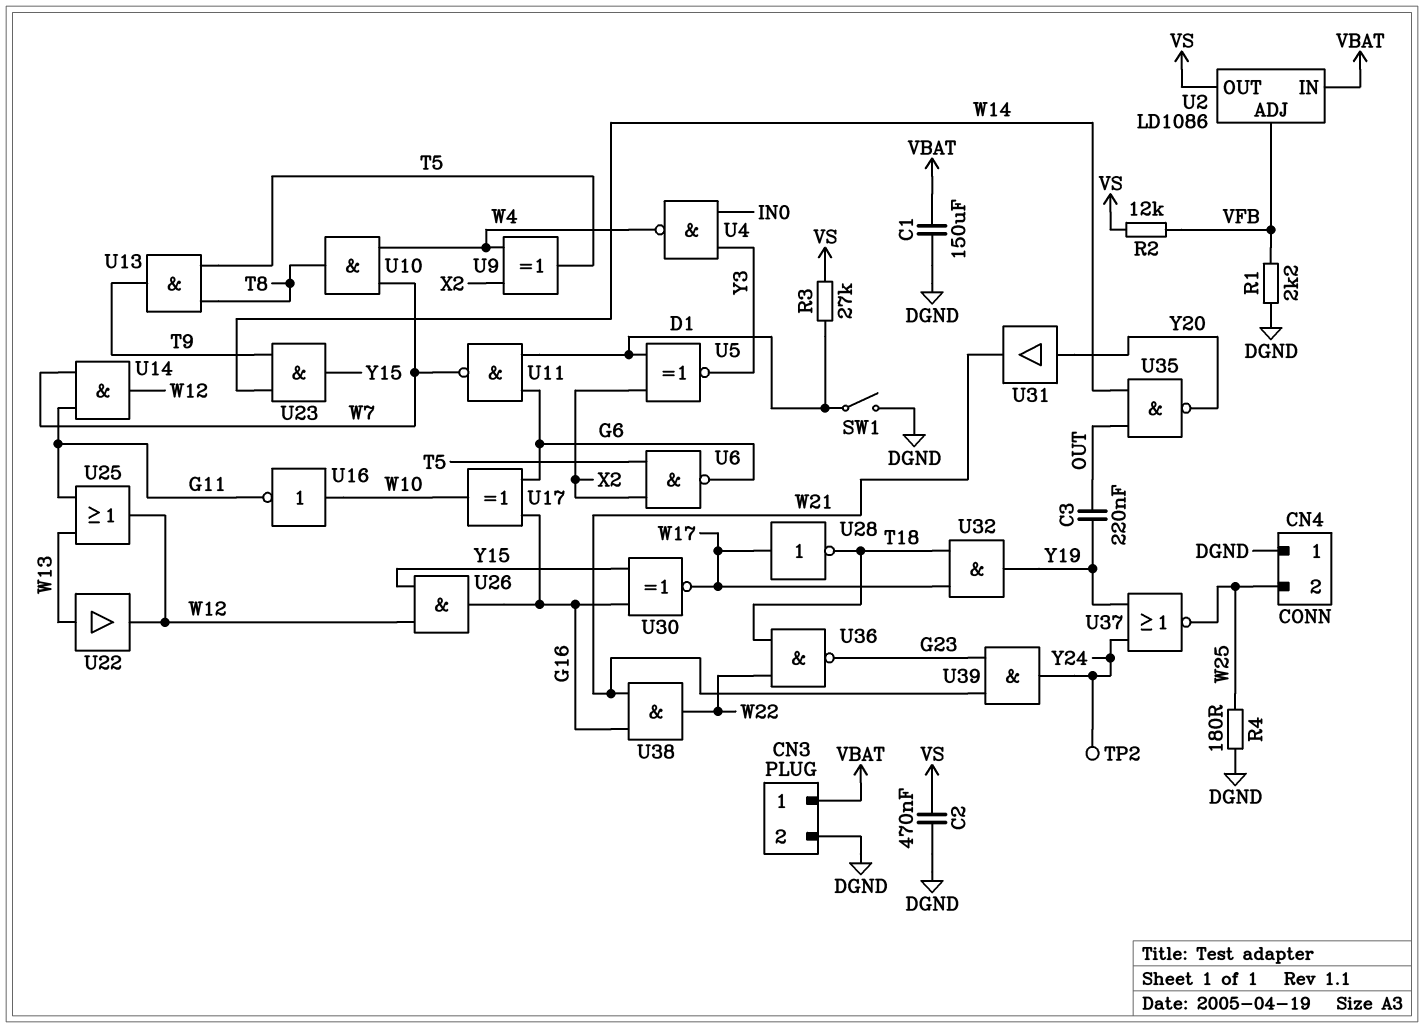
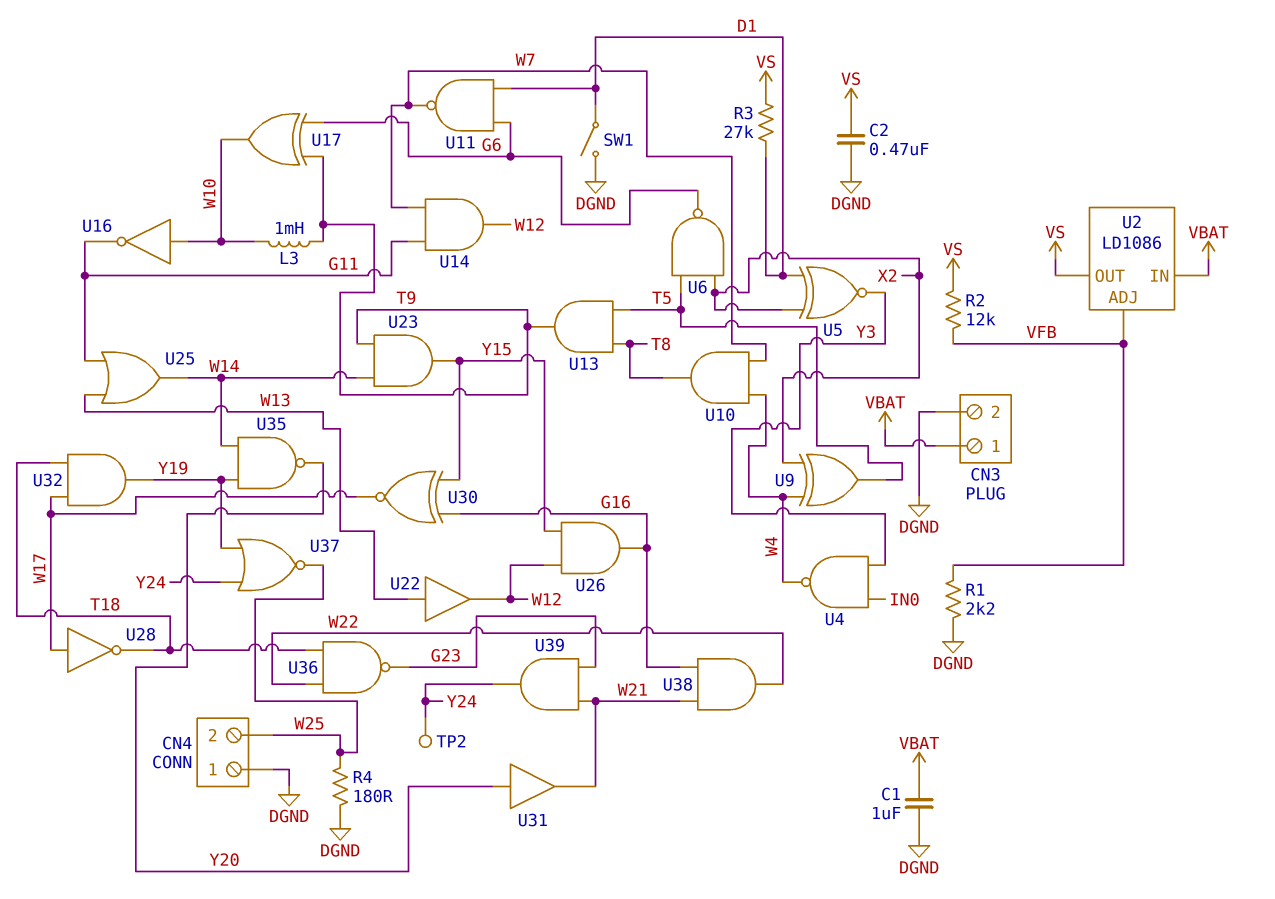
C1: 150uF (DGND, VBAT) -> 1uF (DGND, VBAT)
C3: 220nF (OUT, Y19) -> none
L3: none -> 1mH (T9, W10)
U17: XOR (in G6, in G16, out W10) -> XOR (in G6, in T9, out W10)
U25: OR (in G11, in W13, out W12) -> OR (in G11, in W13, out W14)
U35: NAND (in OUT, in W14, out Y20) -> NAND (in W14, in Y19, out Y20)

